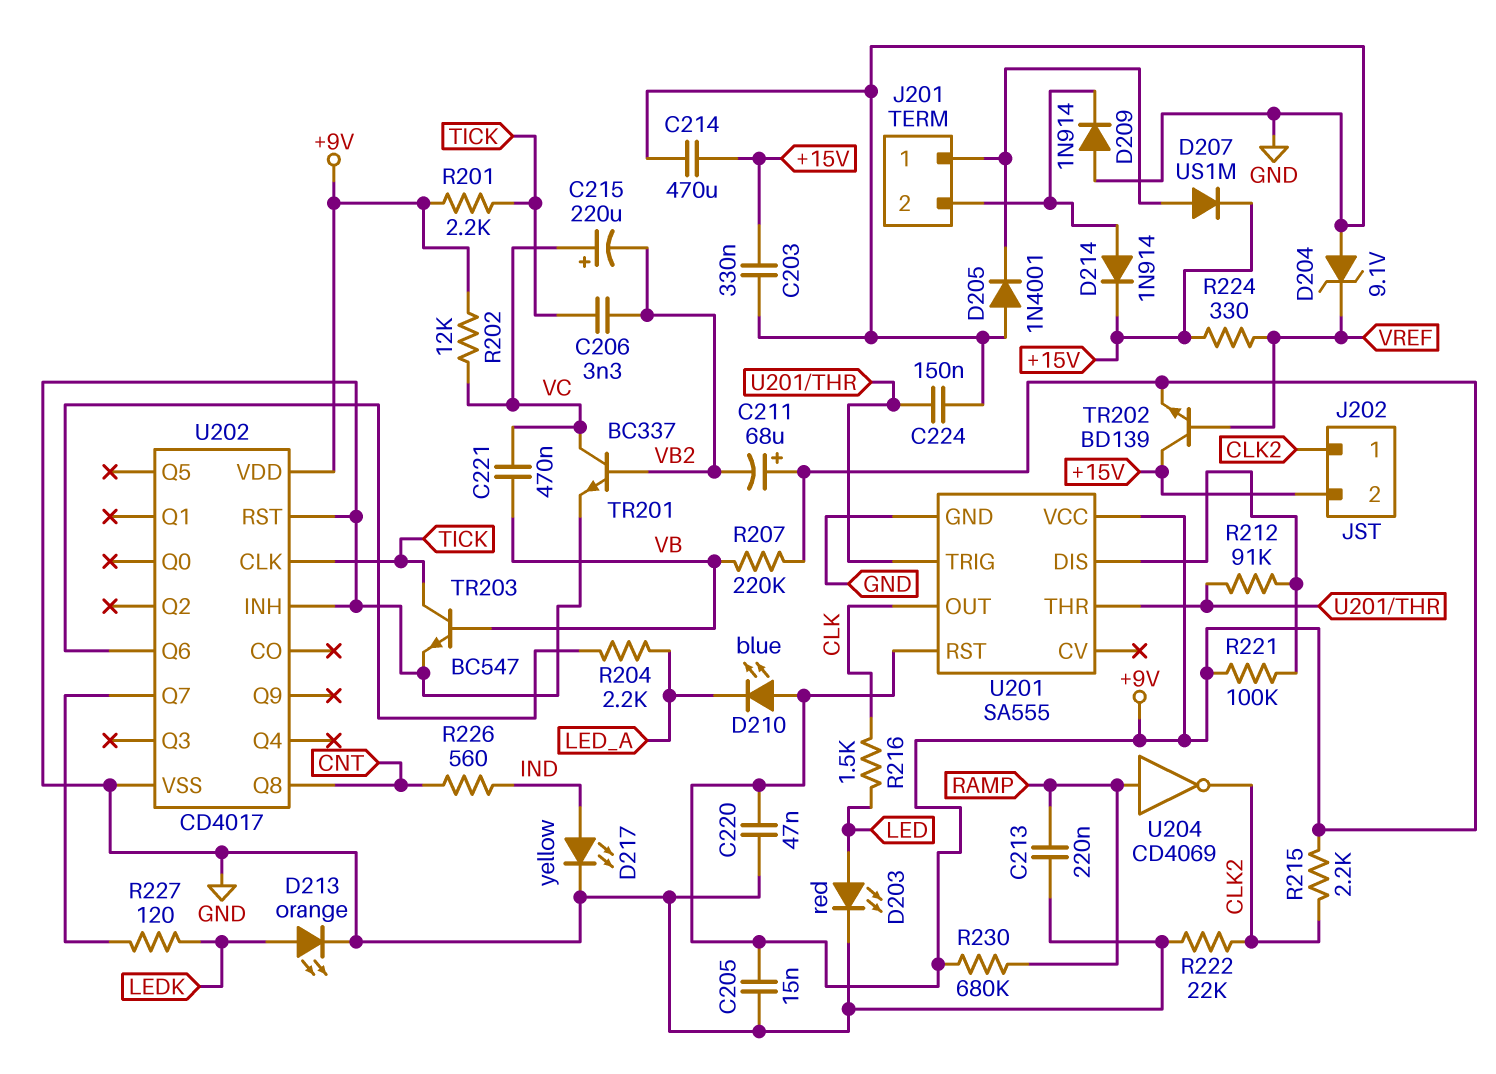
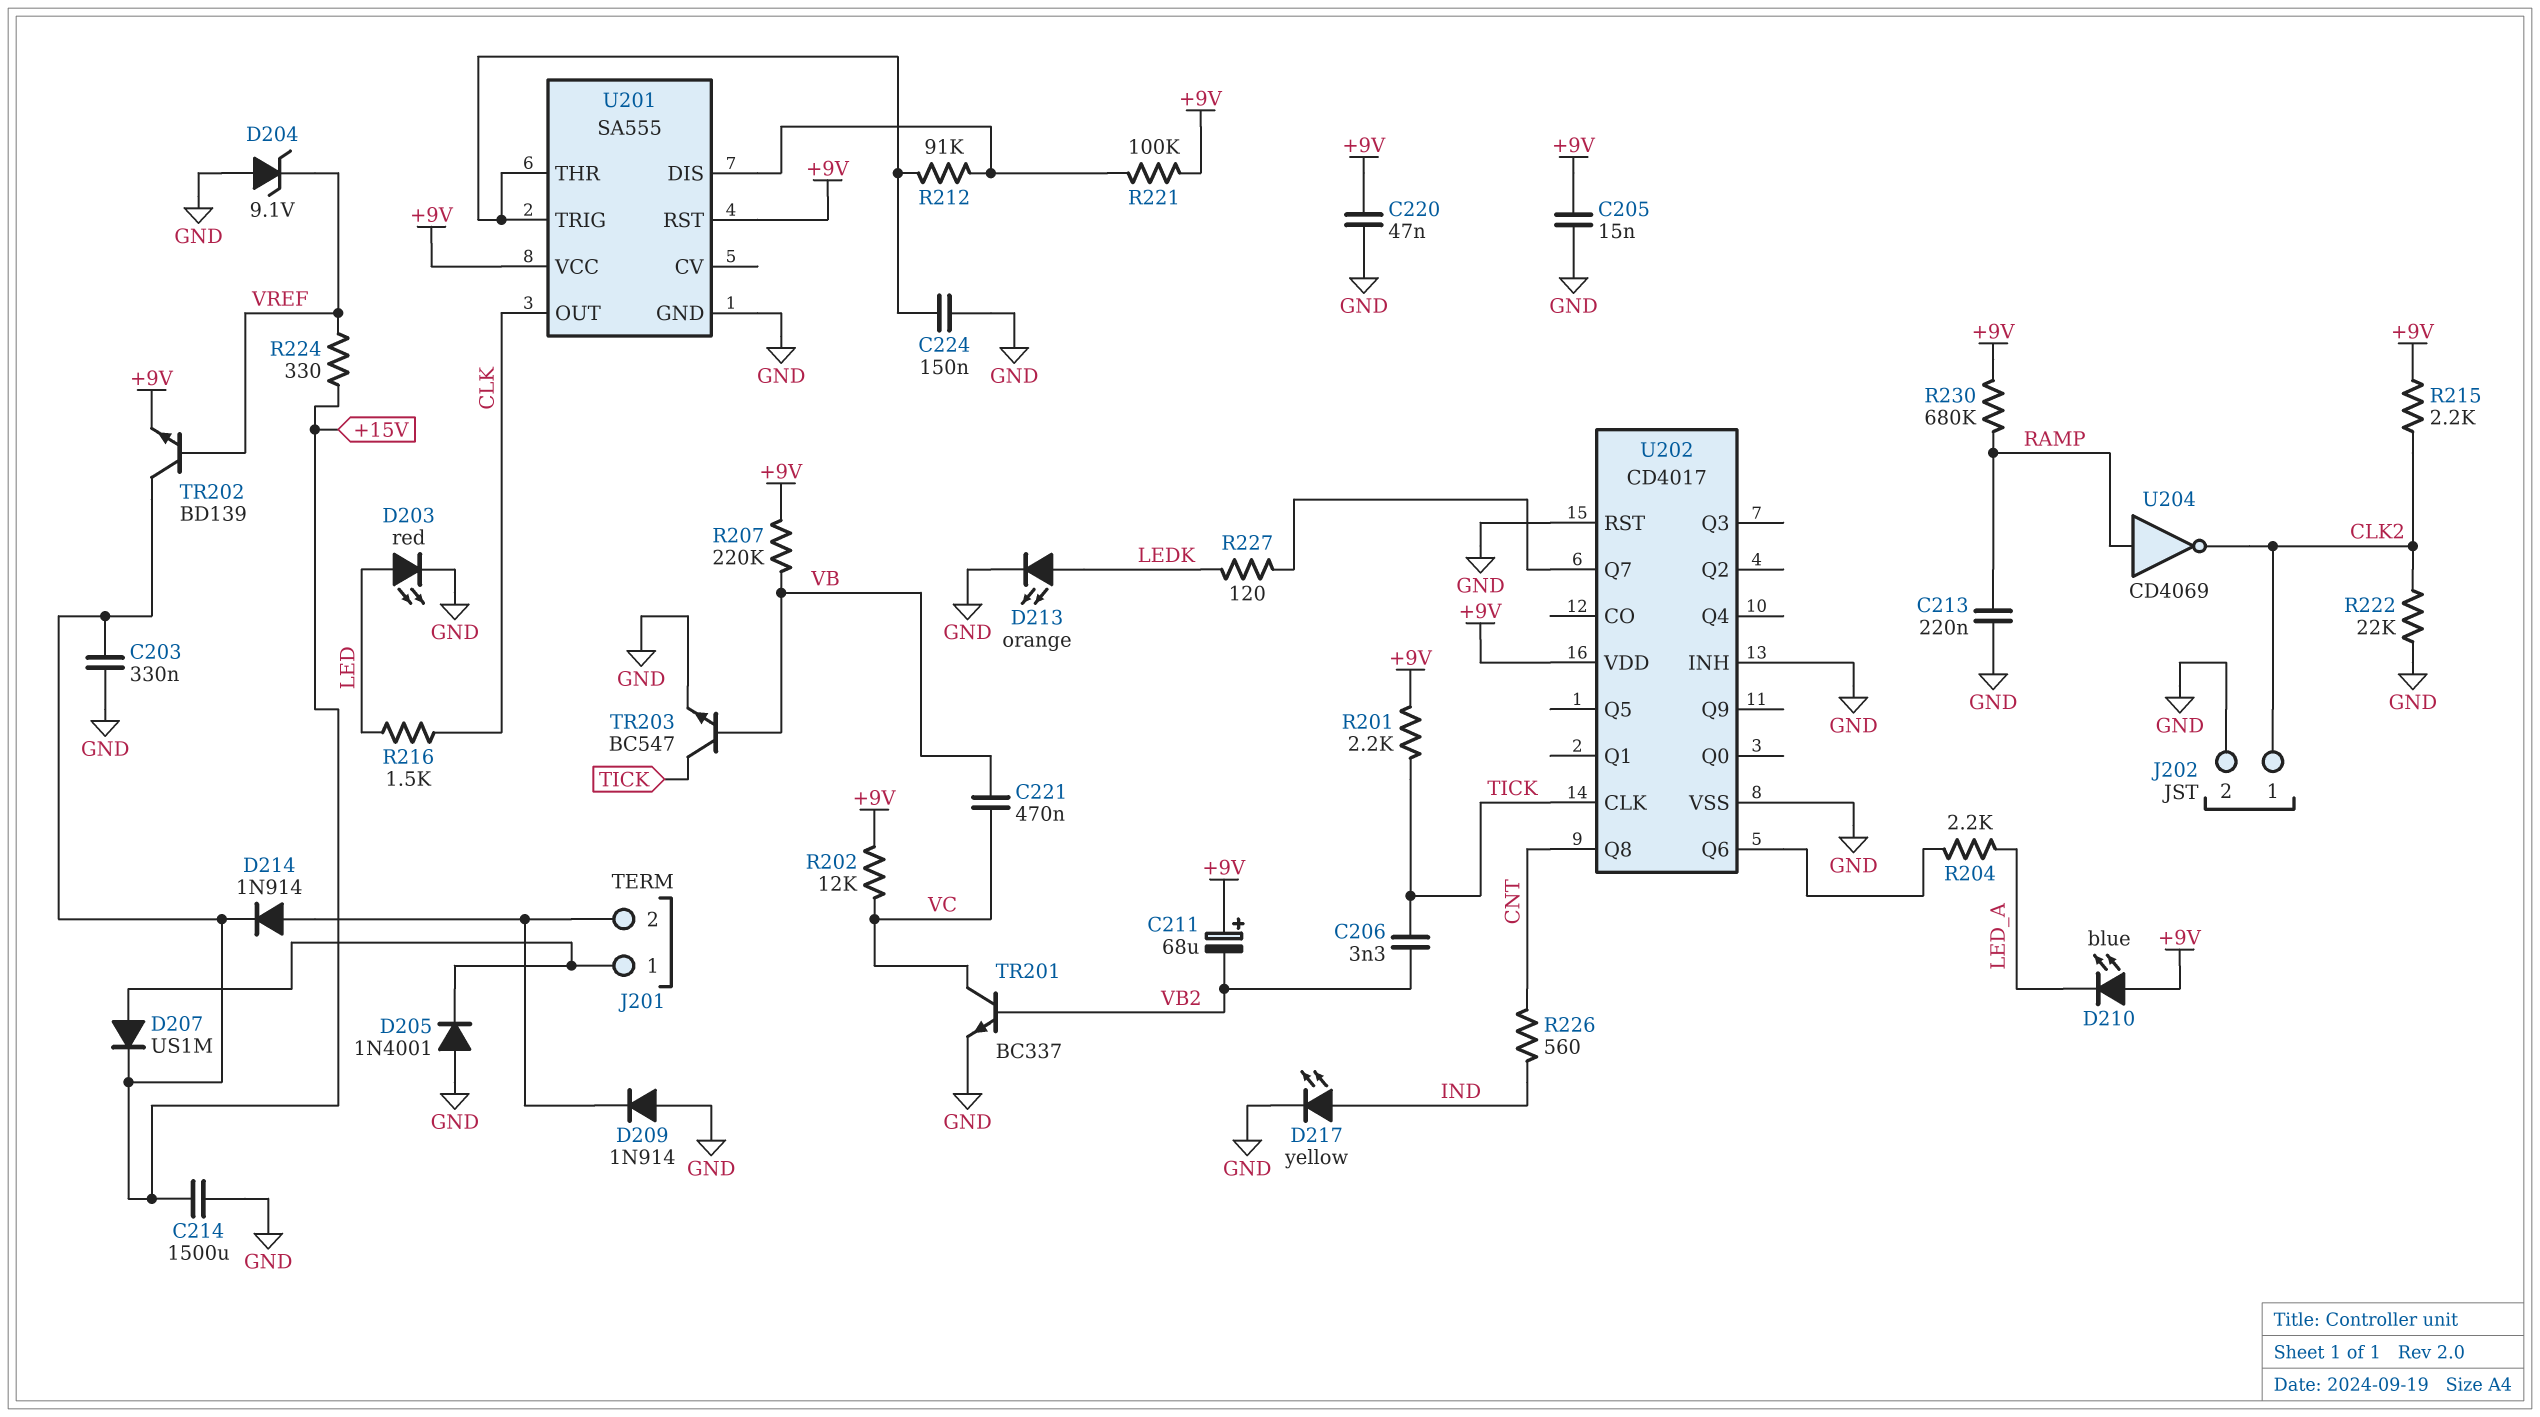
C214: 470uF (+15V, GND) -> 1500uF (+15V, GND)
C215: 220uF (plus VC, minus VB2) -> none
J202 pin 2: +15V -> GND

